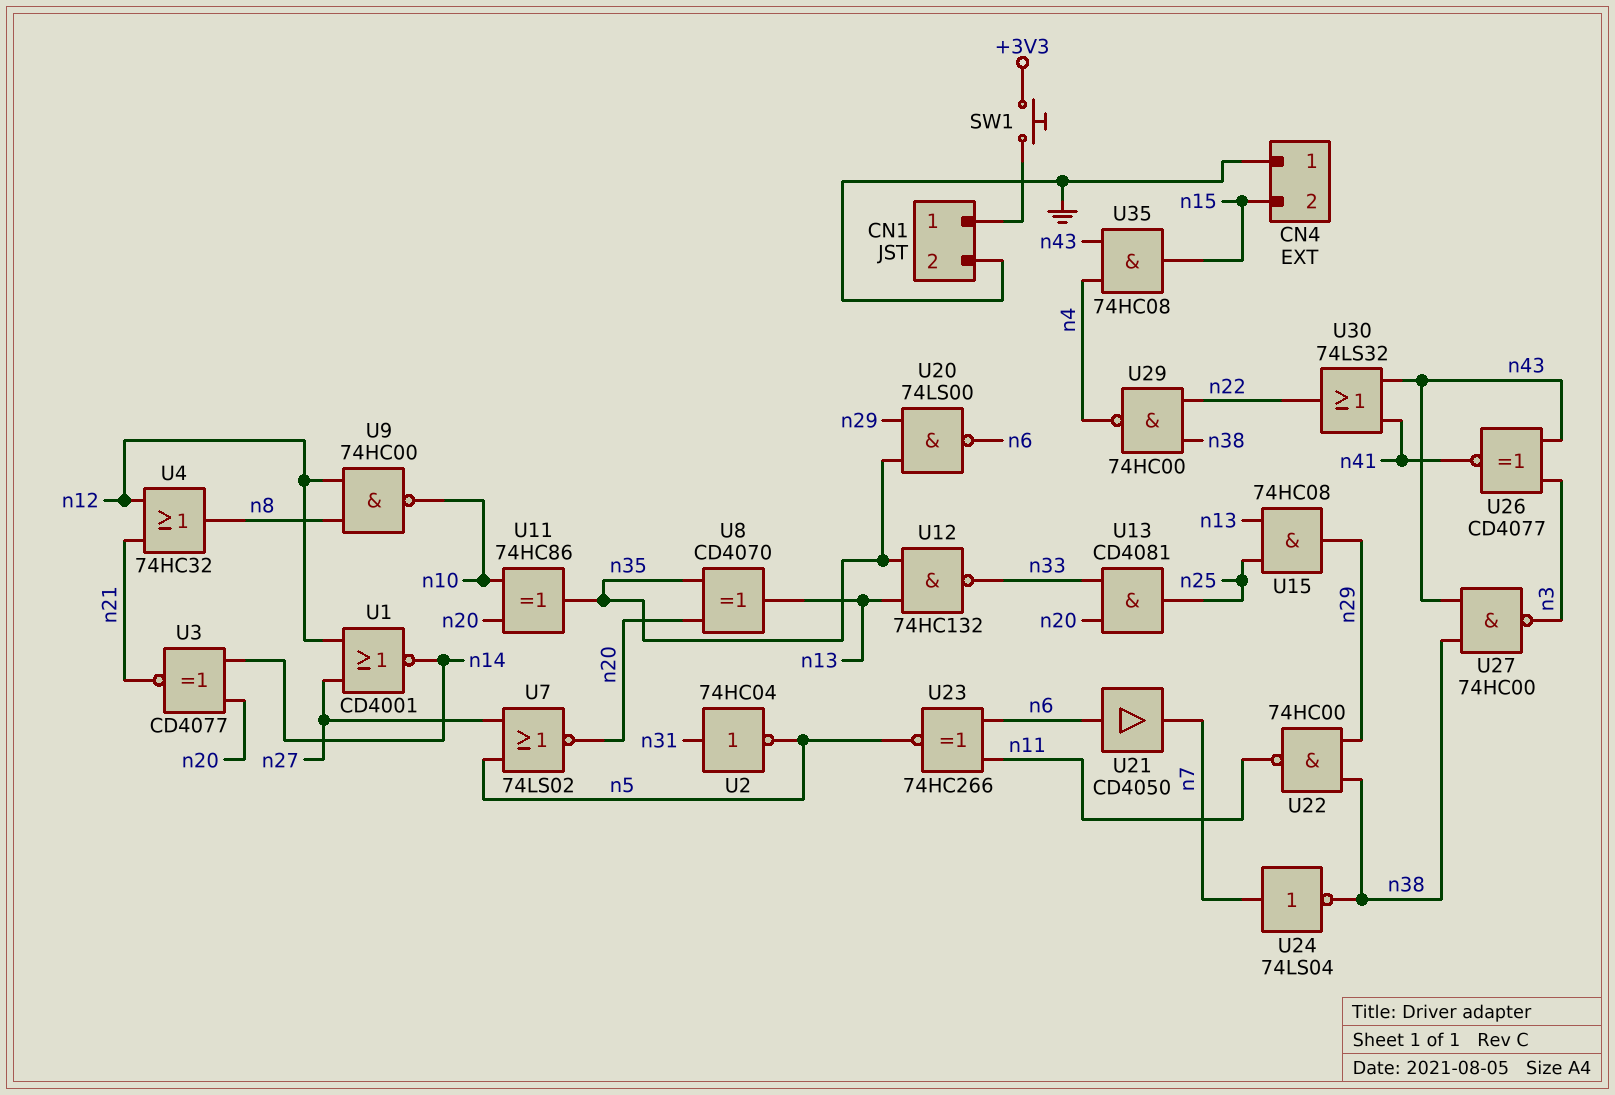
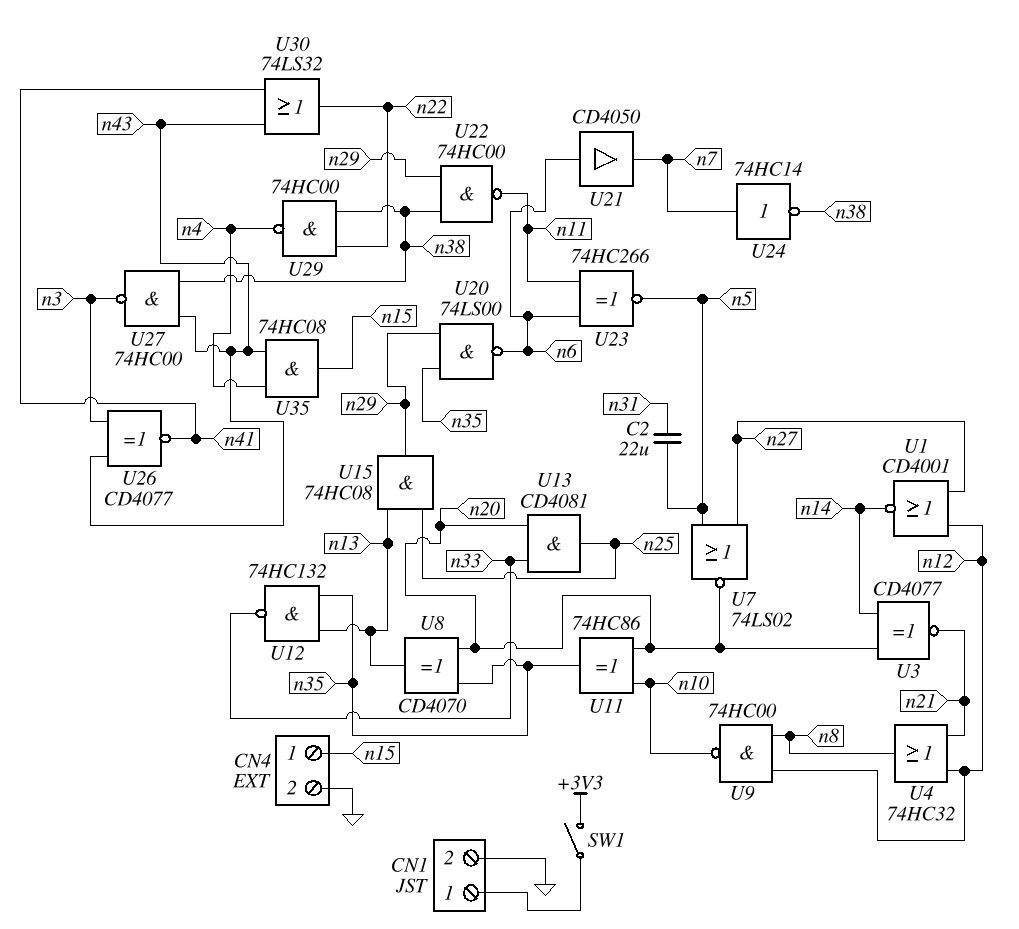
C2: none -> 22uF (n5, n31)
CN4 pin 1: GND -> n15
CN4 pin 2: n15 -> GND
SW1: button (+3V3, CN1/1) -> switch (+3V3, CN1/1)
U2: NOT 74HC04 (in n31, out n5) -> none
U24: NOT 74LS04 (in n7, out n38) -> NOT 74HC14 (in n7, out n38)

